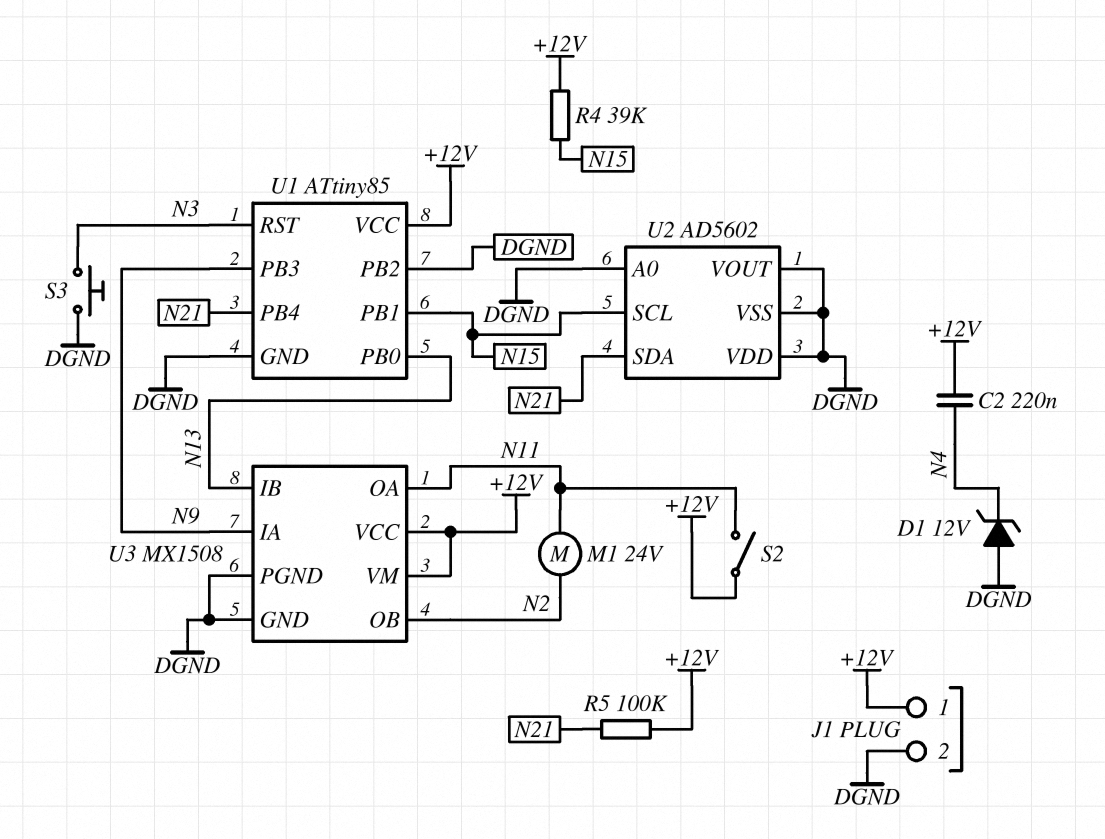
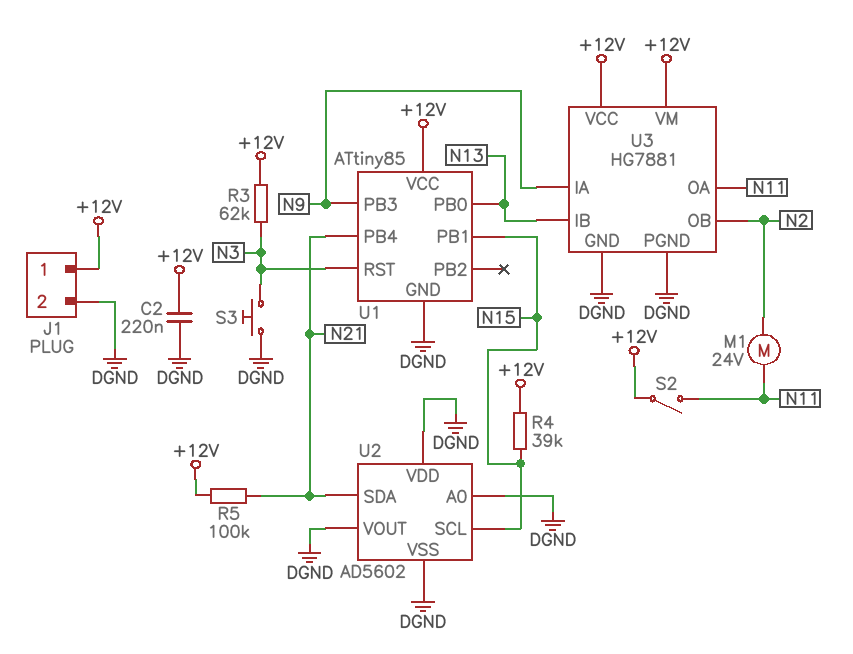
C2: 220nF (+12V, N4) -> 220nF (+12V, DGND)
D1: zener 12V (A DGND, K N4) -> none
R3: none -> 62k (+12V, N3)
U1 pin PB2: DGND -> none
U3: MX1508 -> HG7881

